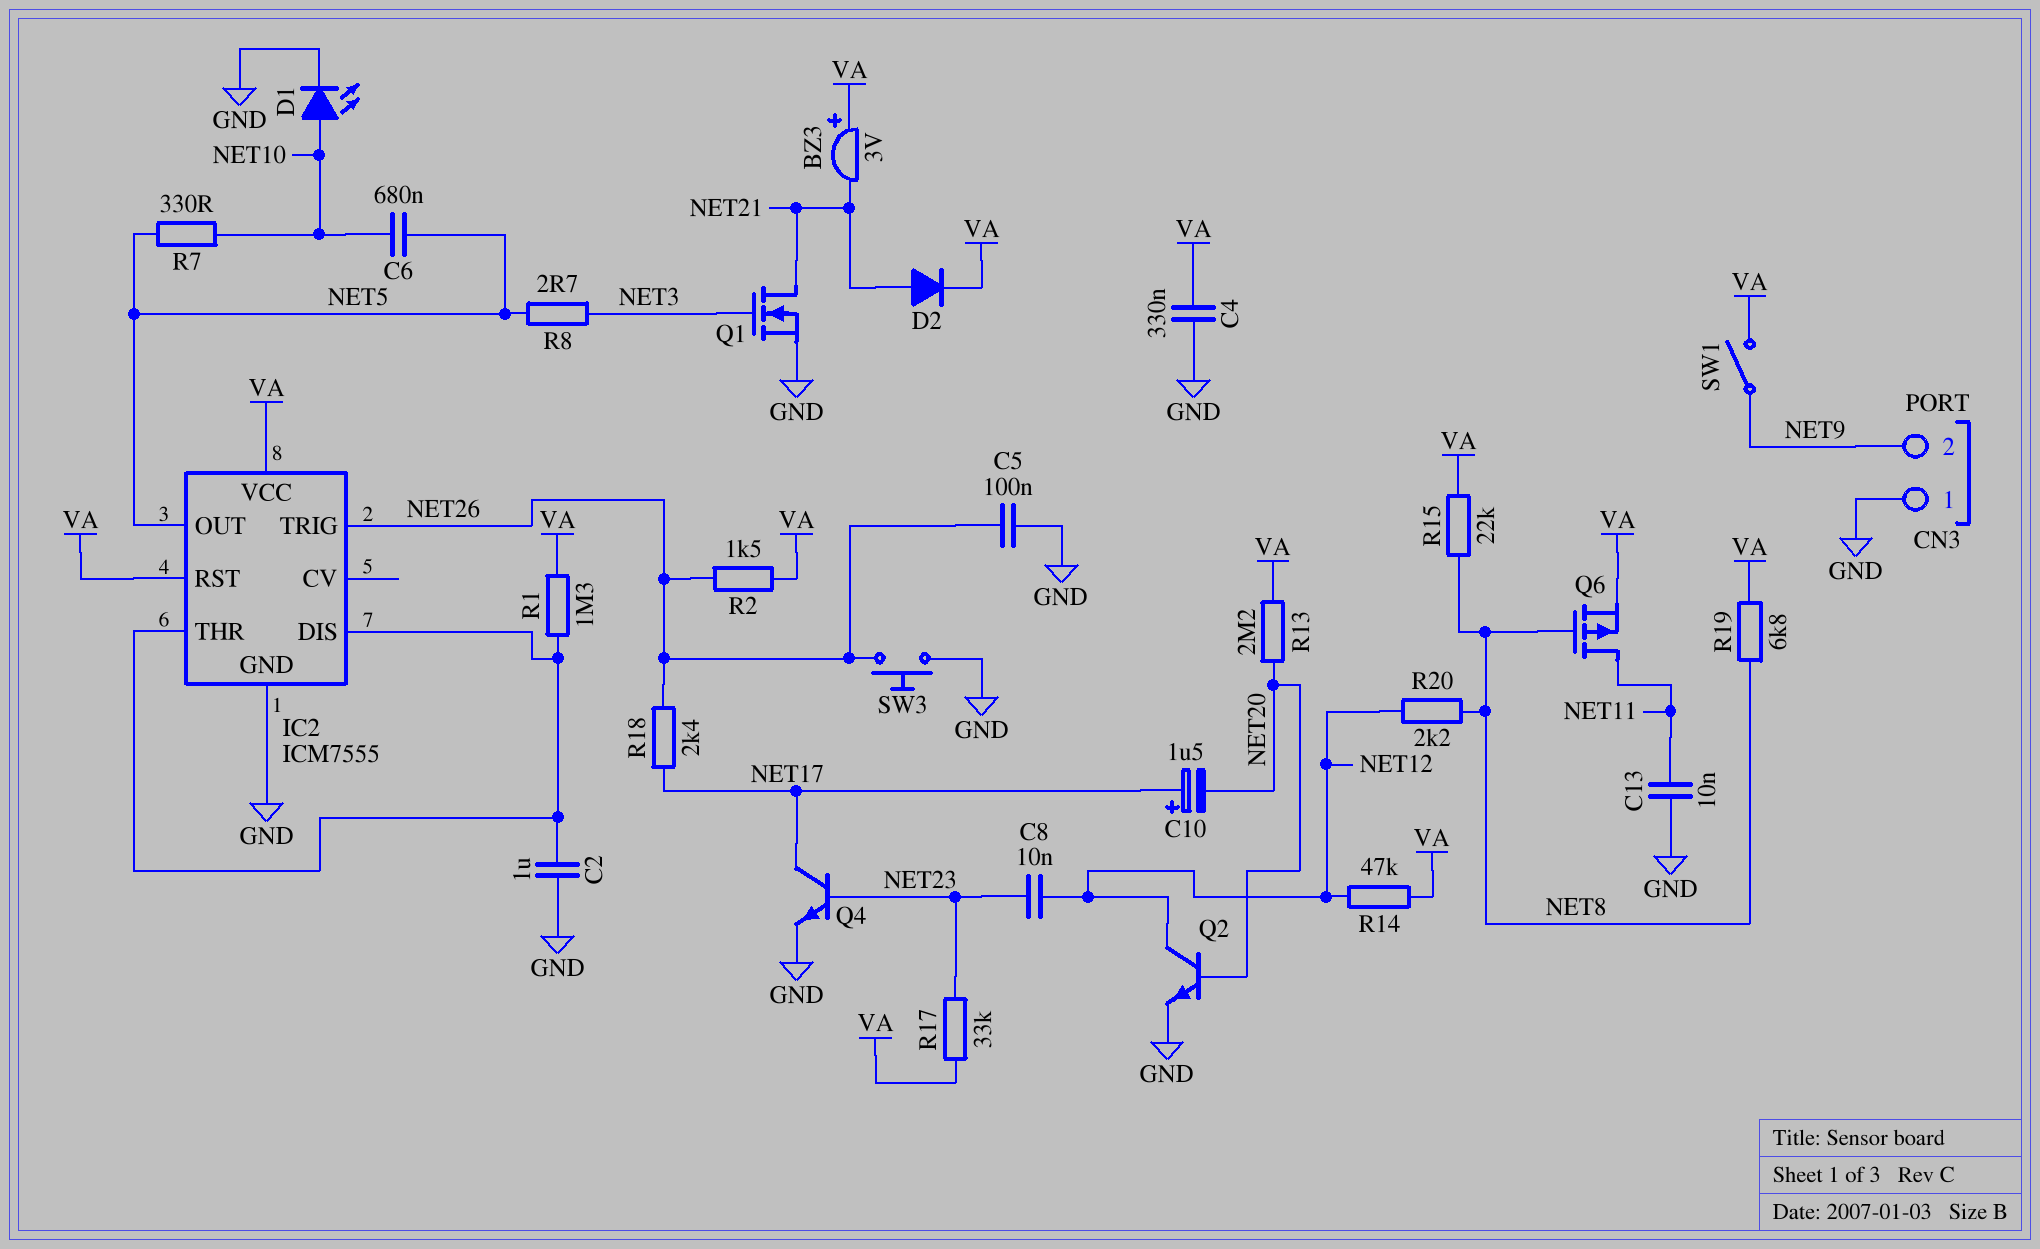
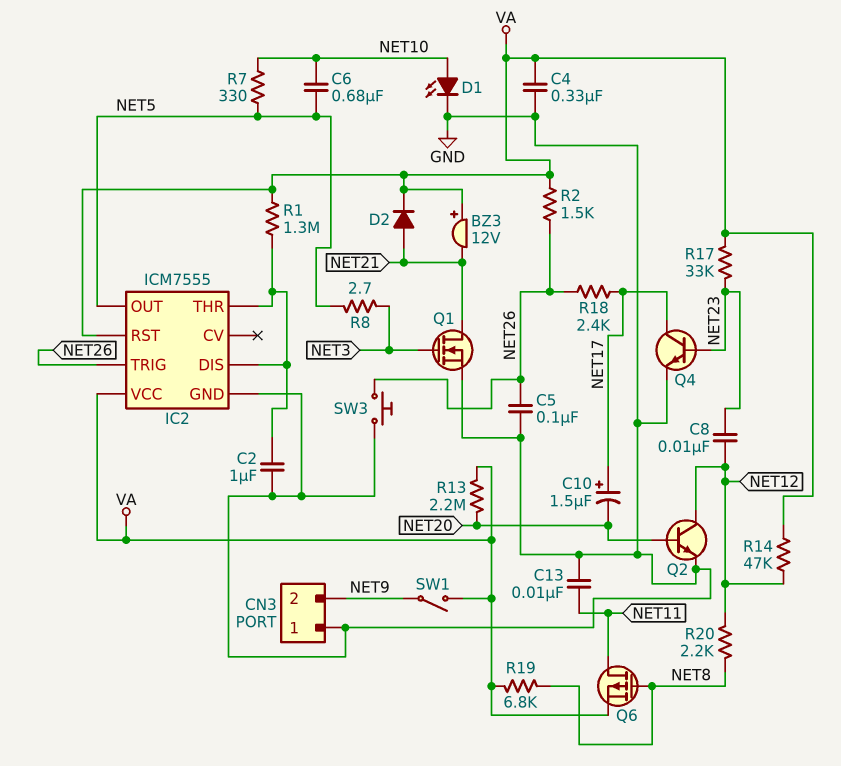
BZ3: buzzer 3V (plus VA, minus NET21) -> buzzer 12V (plus VA, minus NET21)
R15: 22k (NET8, VA) -> none

